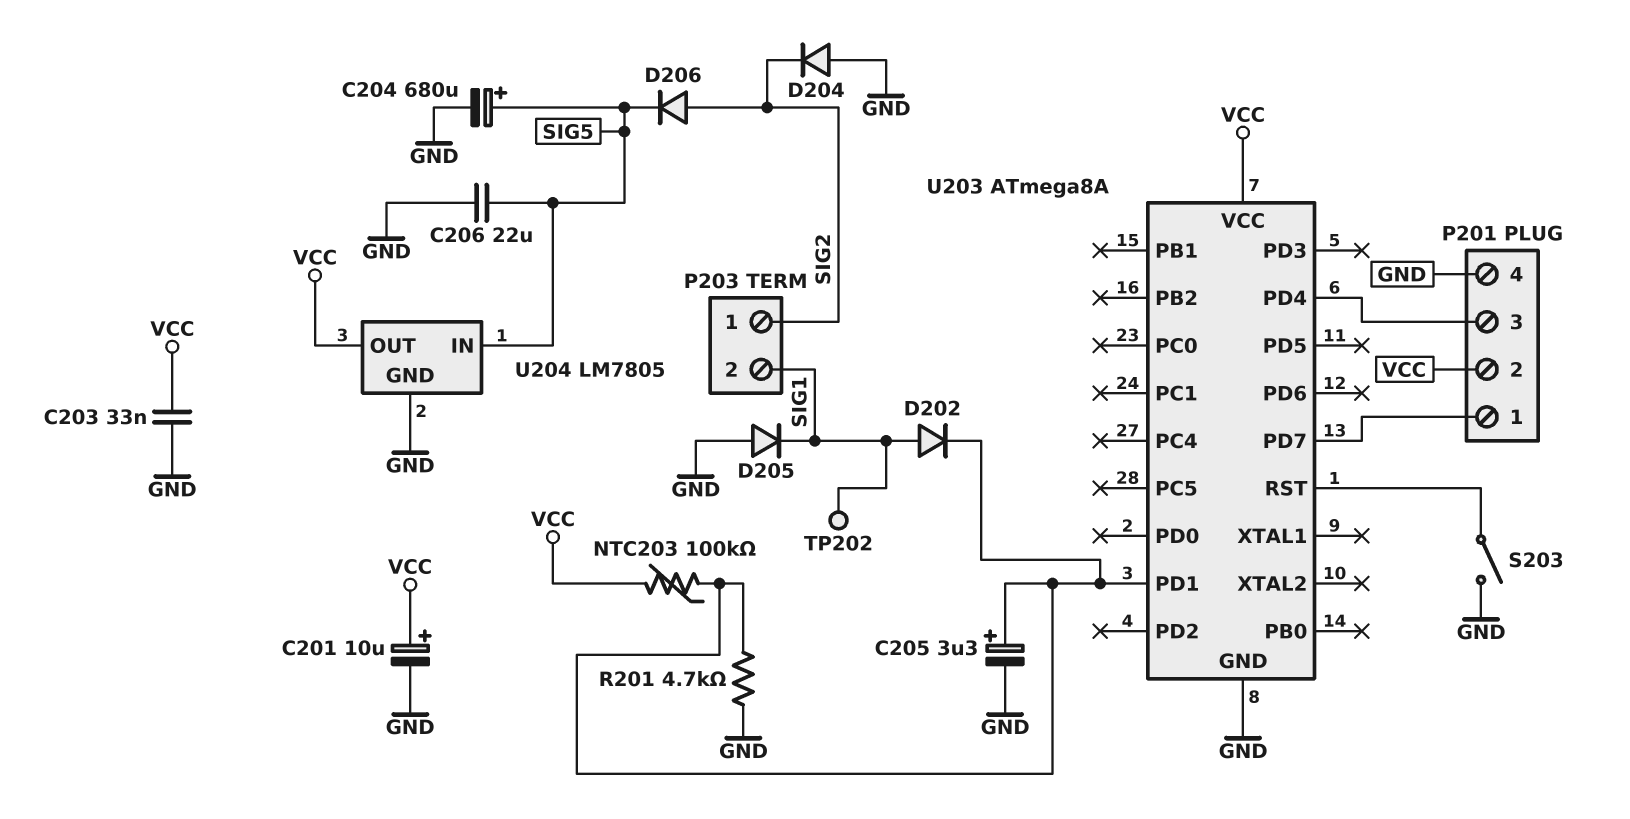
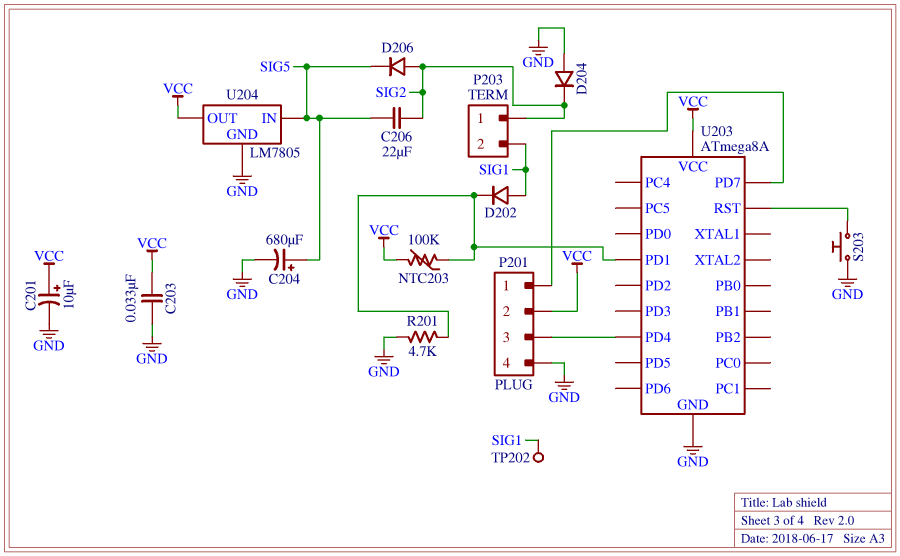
C205: 3.3uF (plus U203/PD1, minus GND) -> none
C206: 22uF (GND, SIG5) -> 22uF (SIG2, SIG5)
D205: diode (A GND, K SIG1) -> none
S203: switch (GND, U203/RST) -> button (GND, U203/RST)

